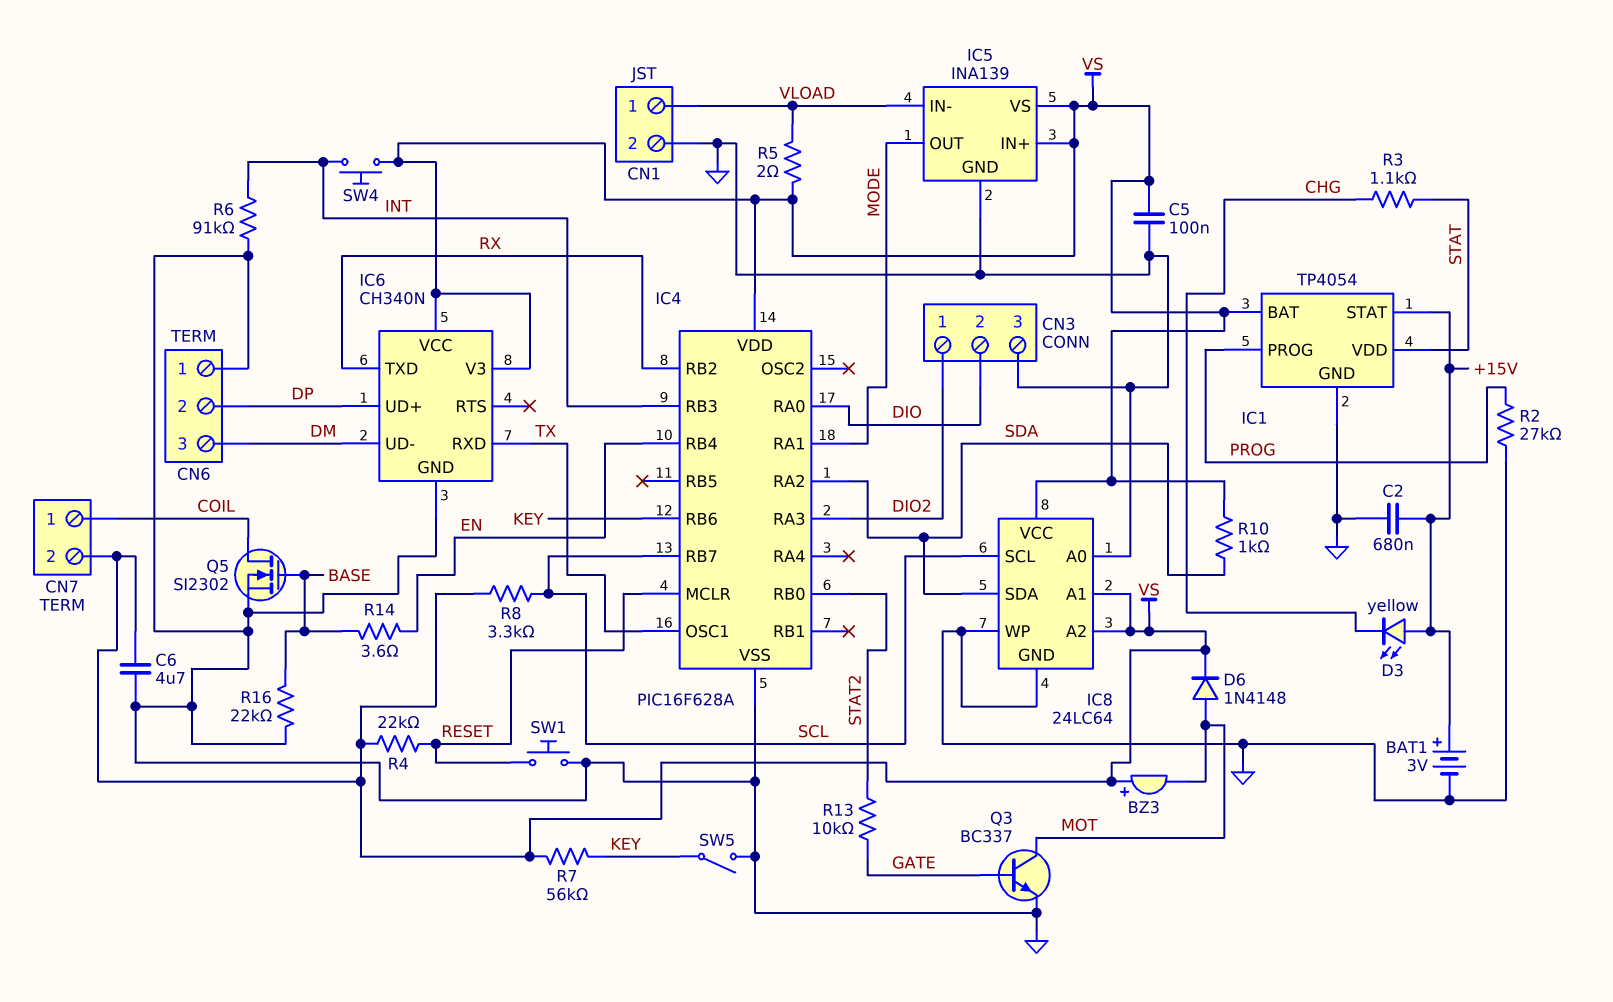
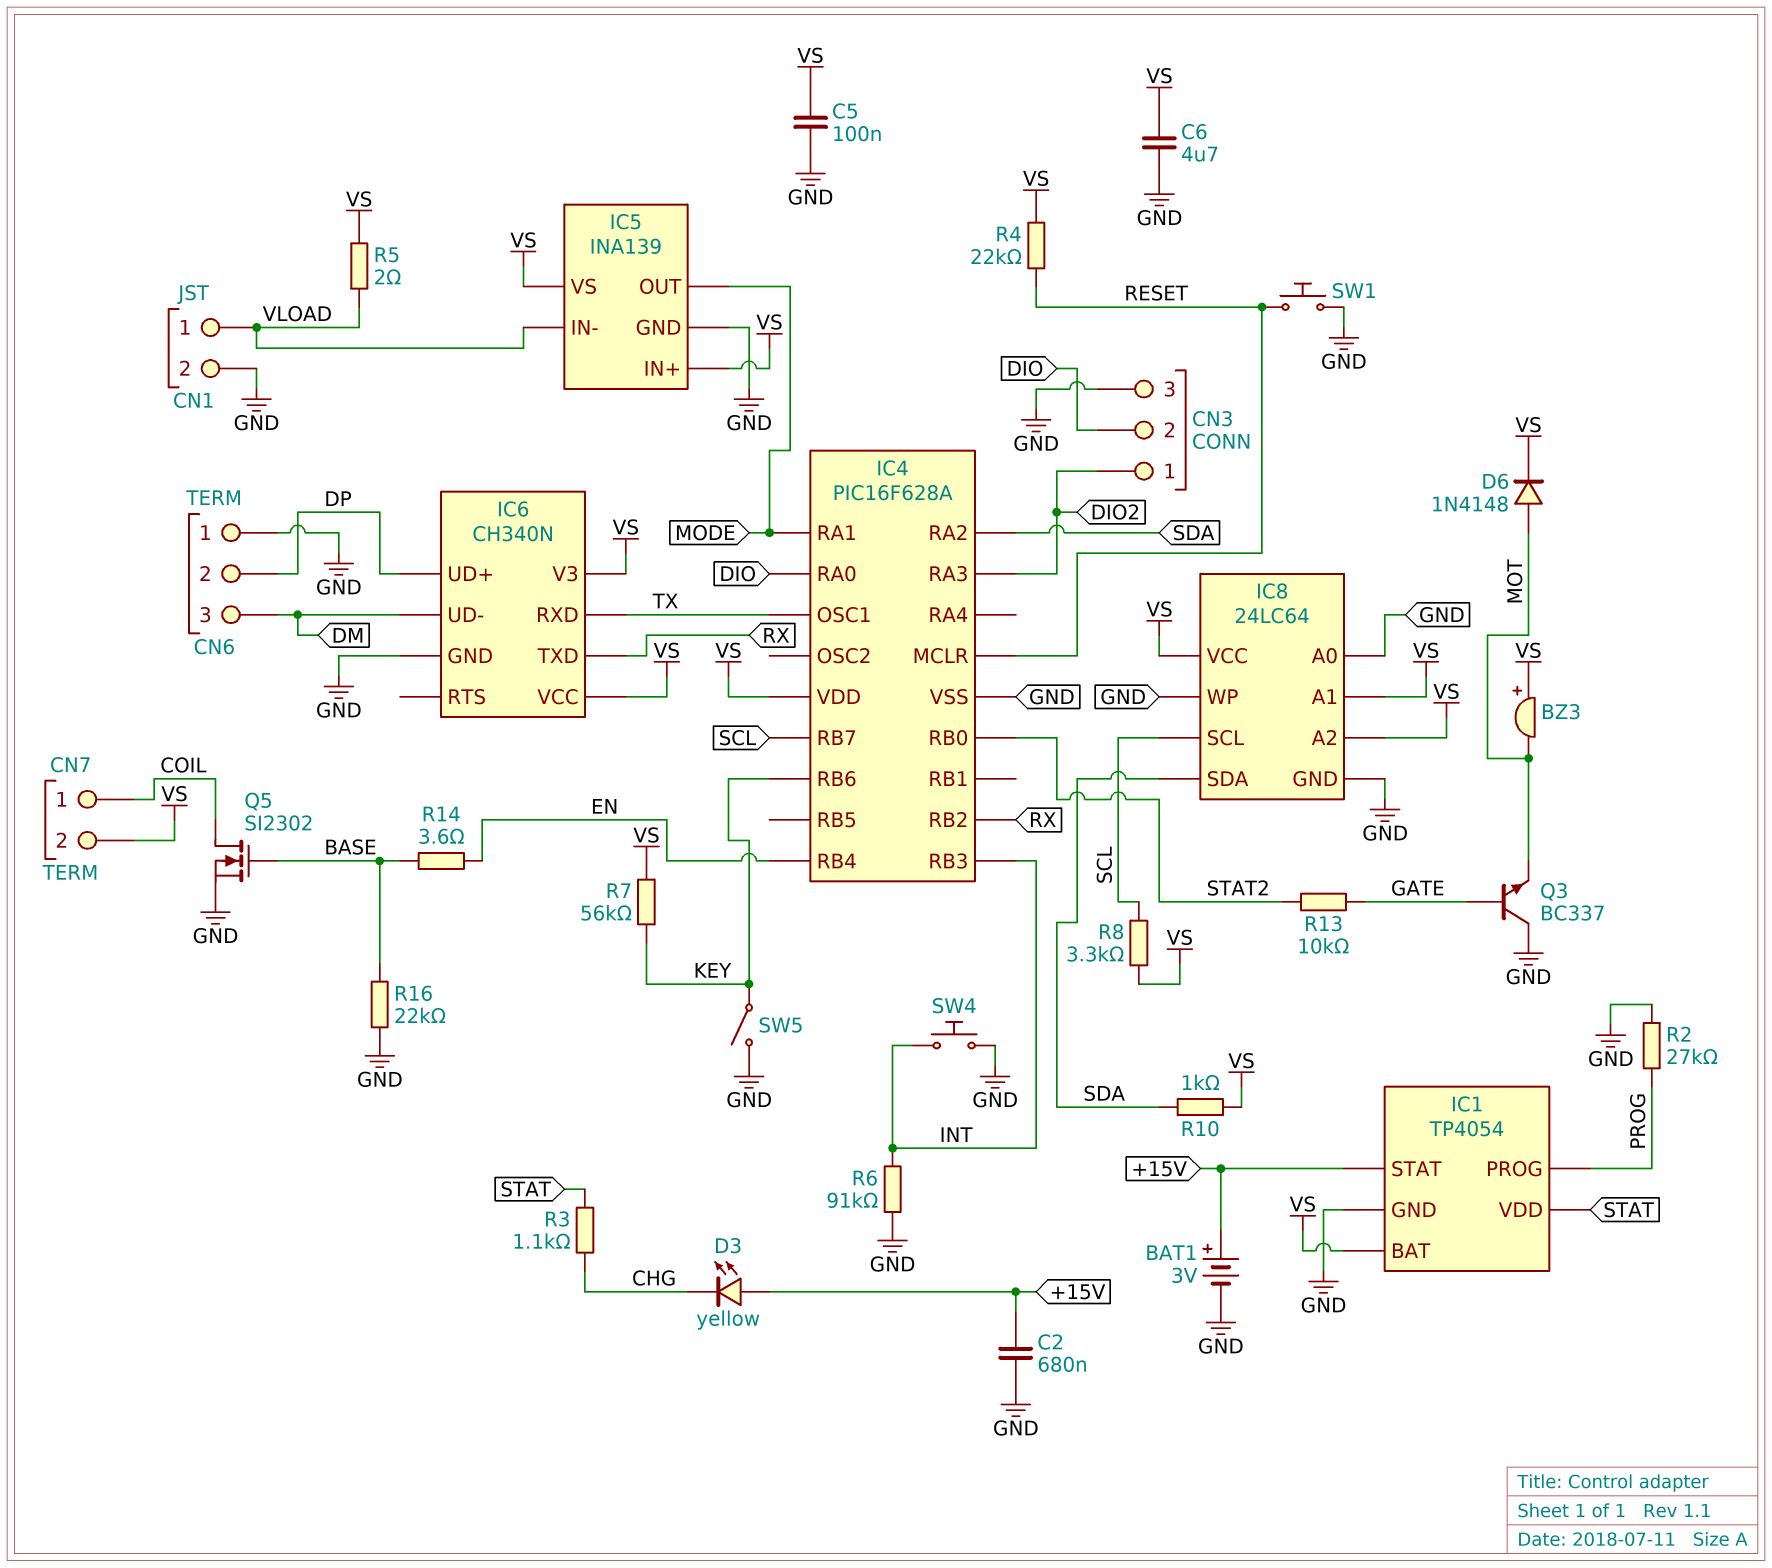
Q3: NPN BC337 (B GATE, C MOT, E GND) -> NPN BC337 (B GATE, C GND, E MOT)
SW4: button (INT, VS) -> button (GND, INT)

